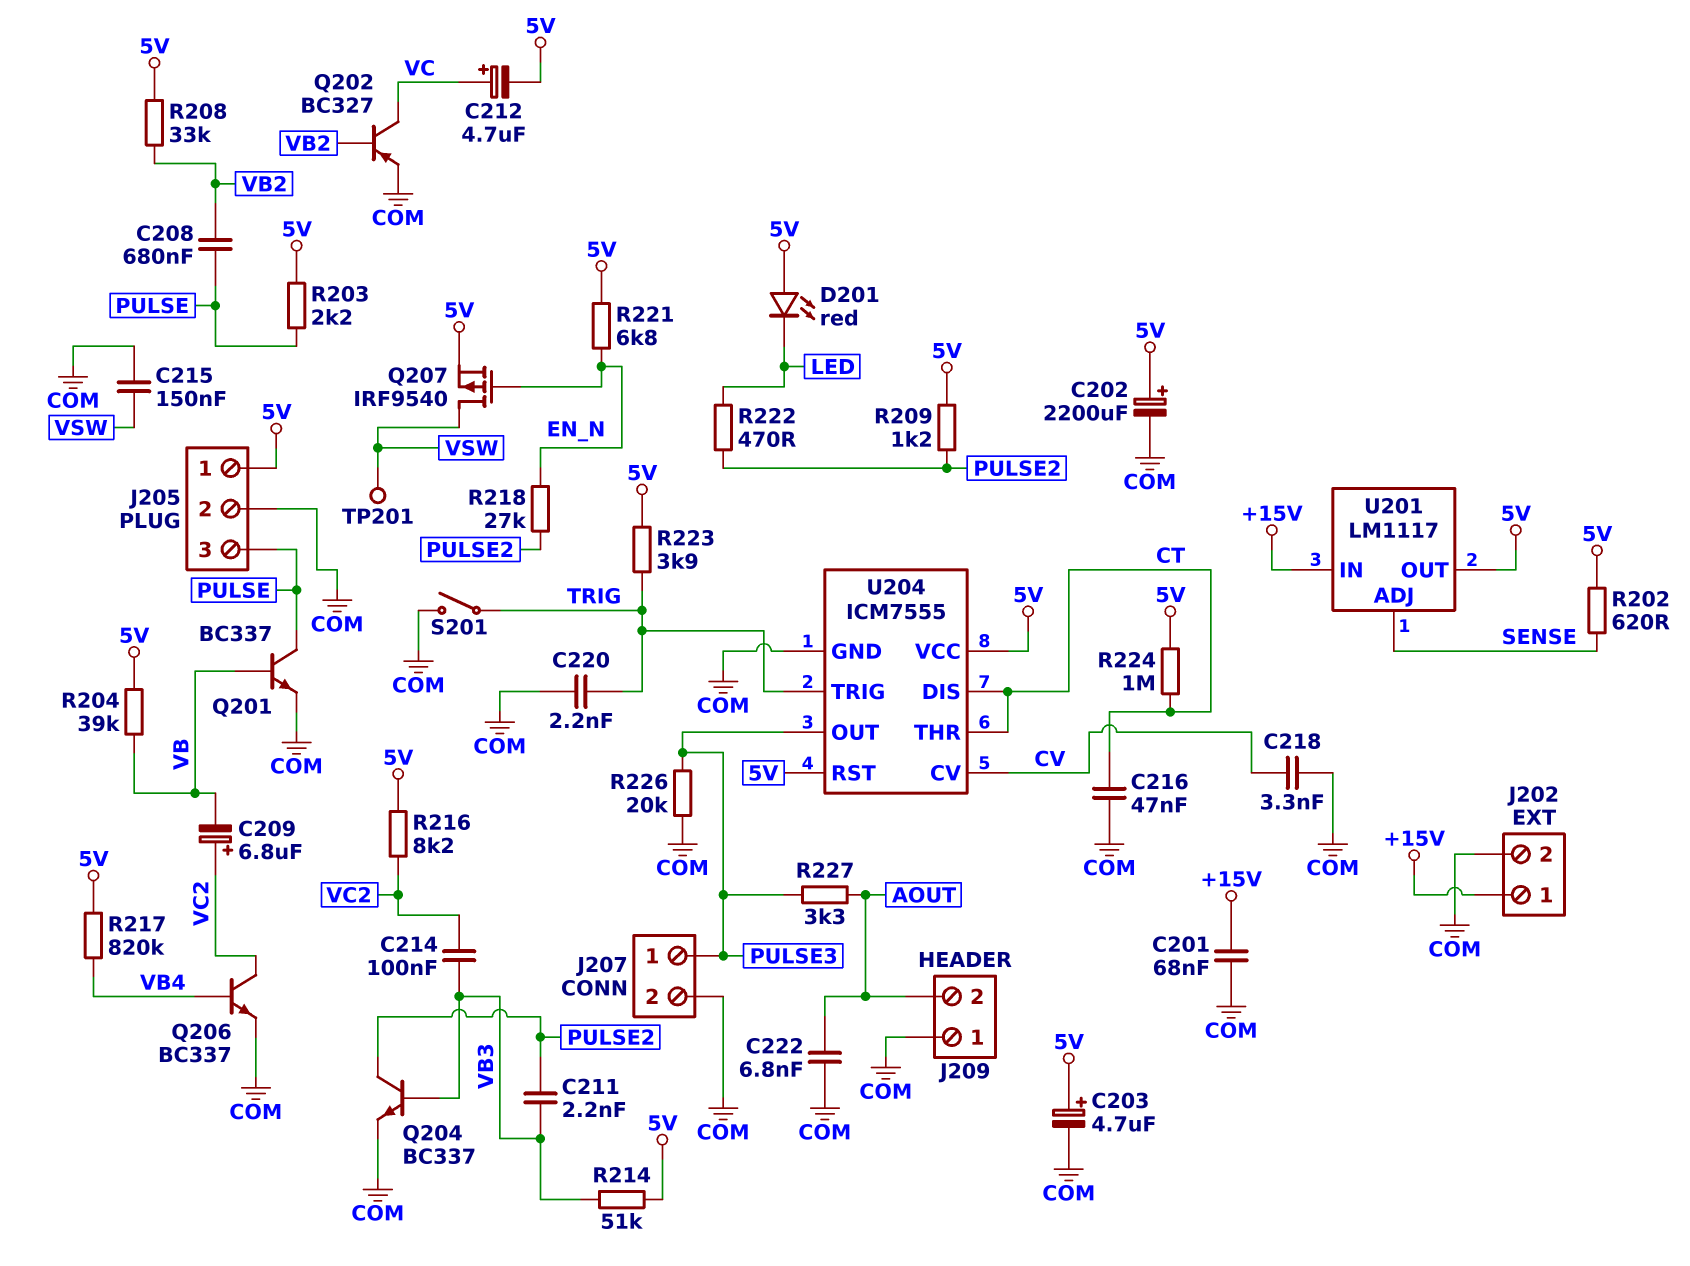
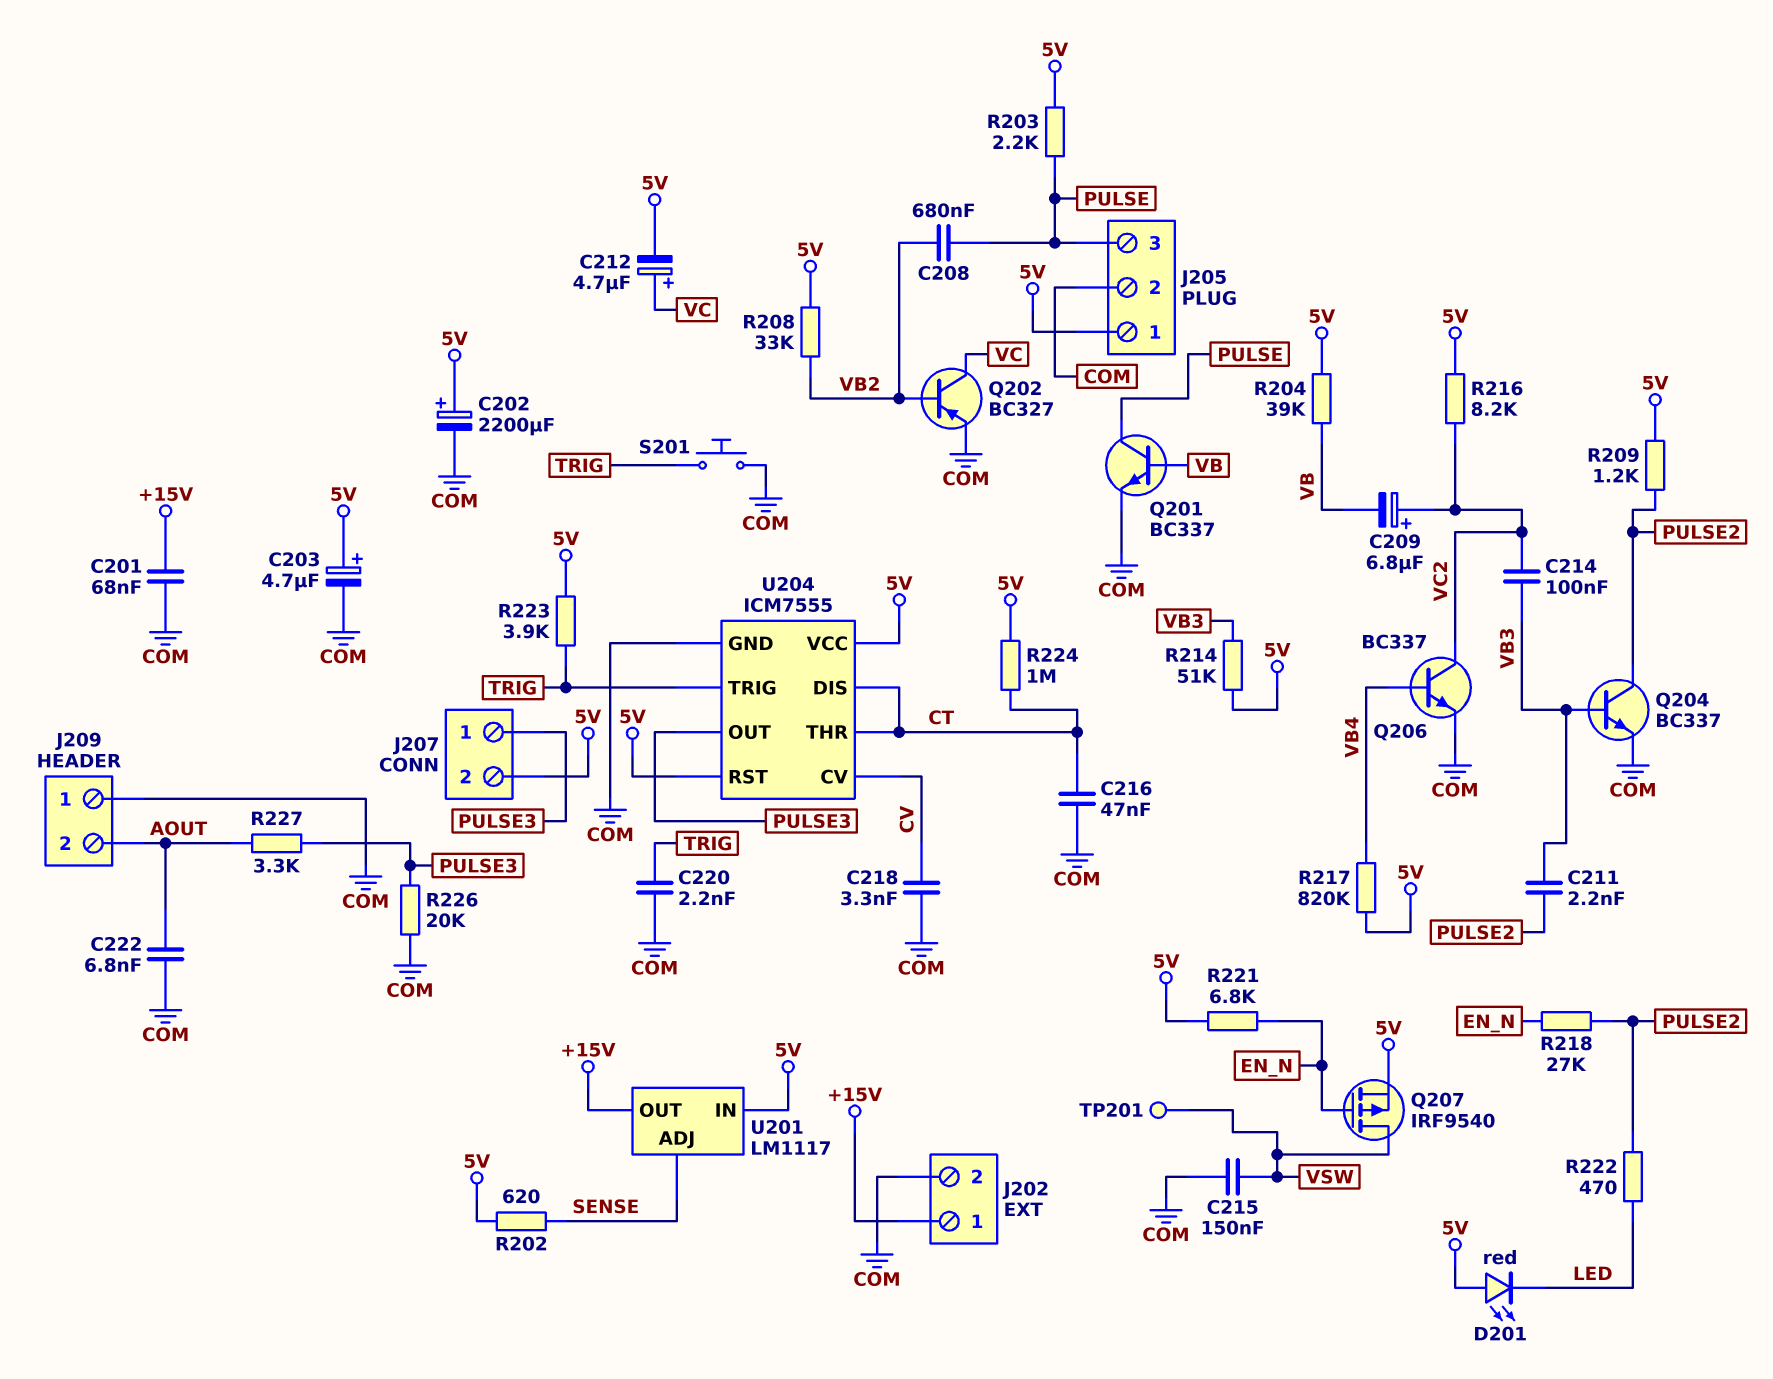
J207 pin 2: COM -> 5V
S201: switch (COM, TRIG) -> button (COM, TRIG)
U201 pin IN: +15V -> 5V
U201 pin OUT: 5V -> +15V

